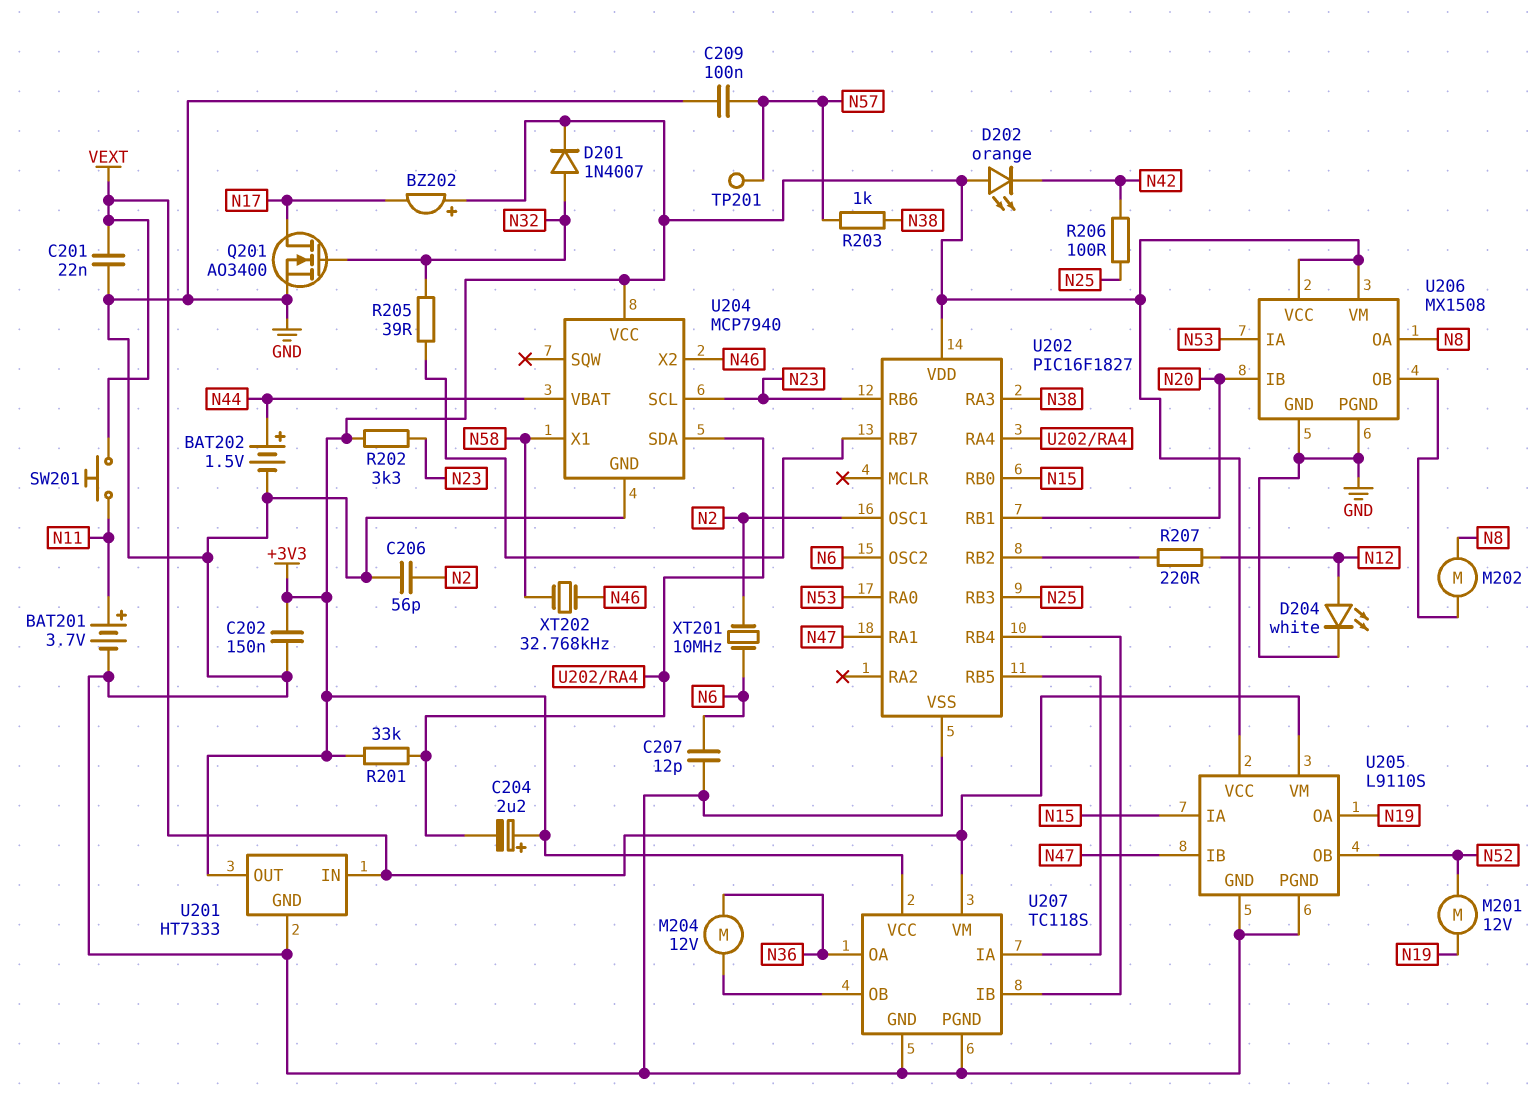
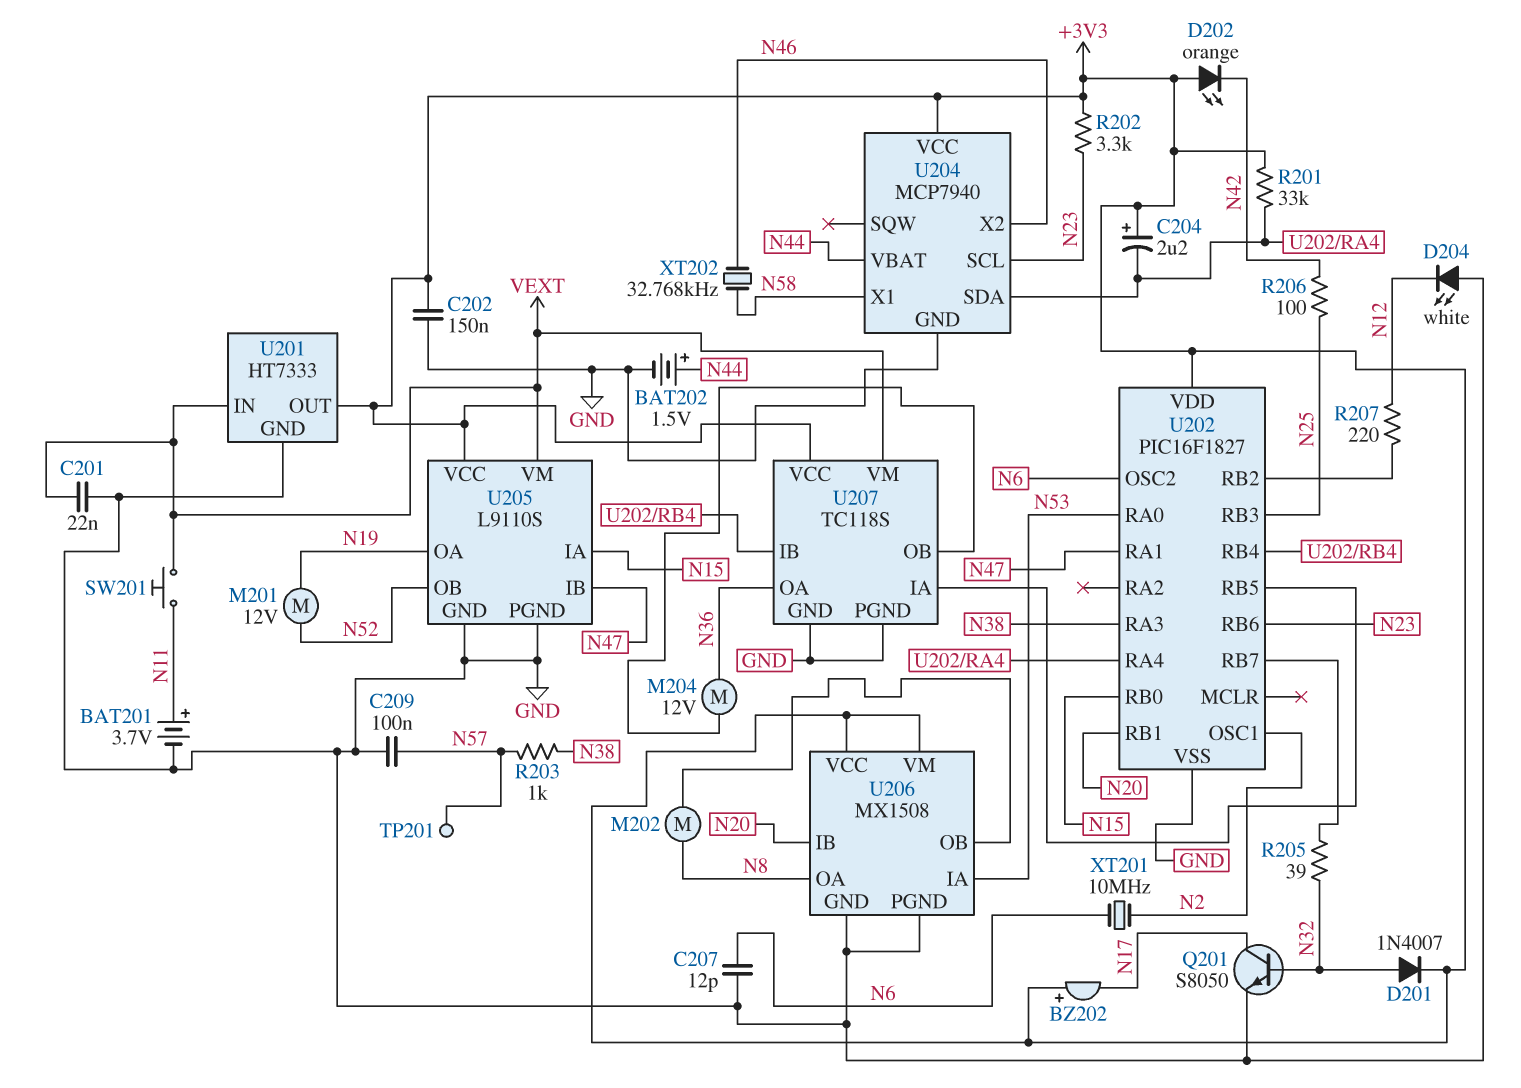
C206: 56pF (GND, N2) -> none
D204: LED white (A N12, K GND) -> LED white (A GND, K N12)
Q201: NMOS AO3400 (G N32, D N17, S GND) -> NPN S8050 (B N32, C N17, E GND)

